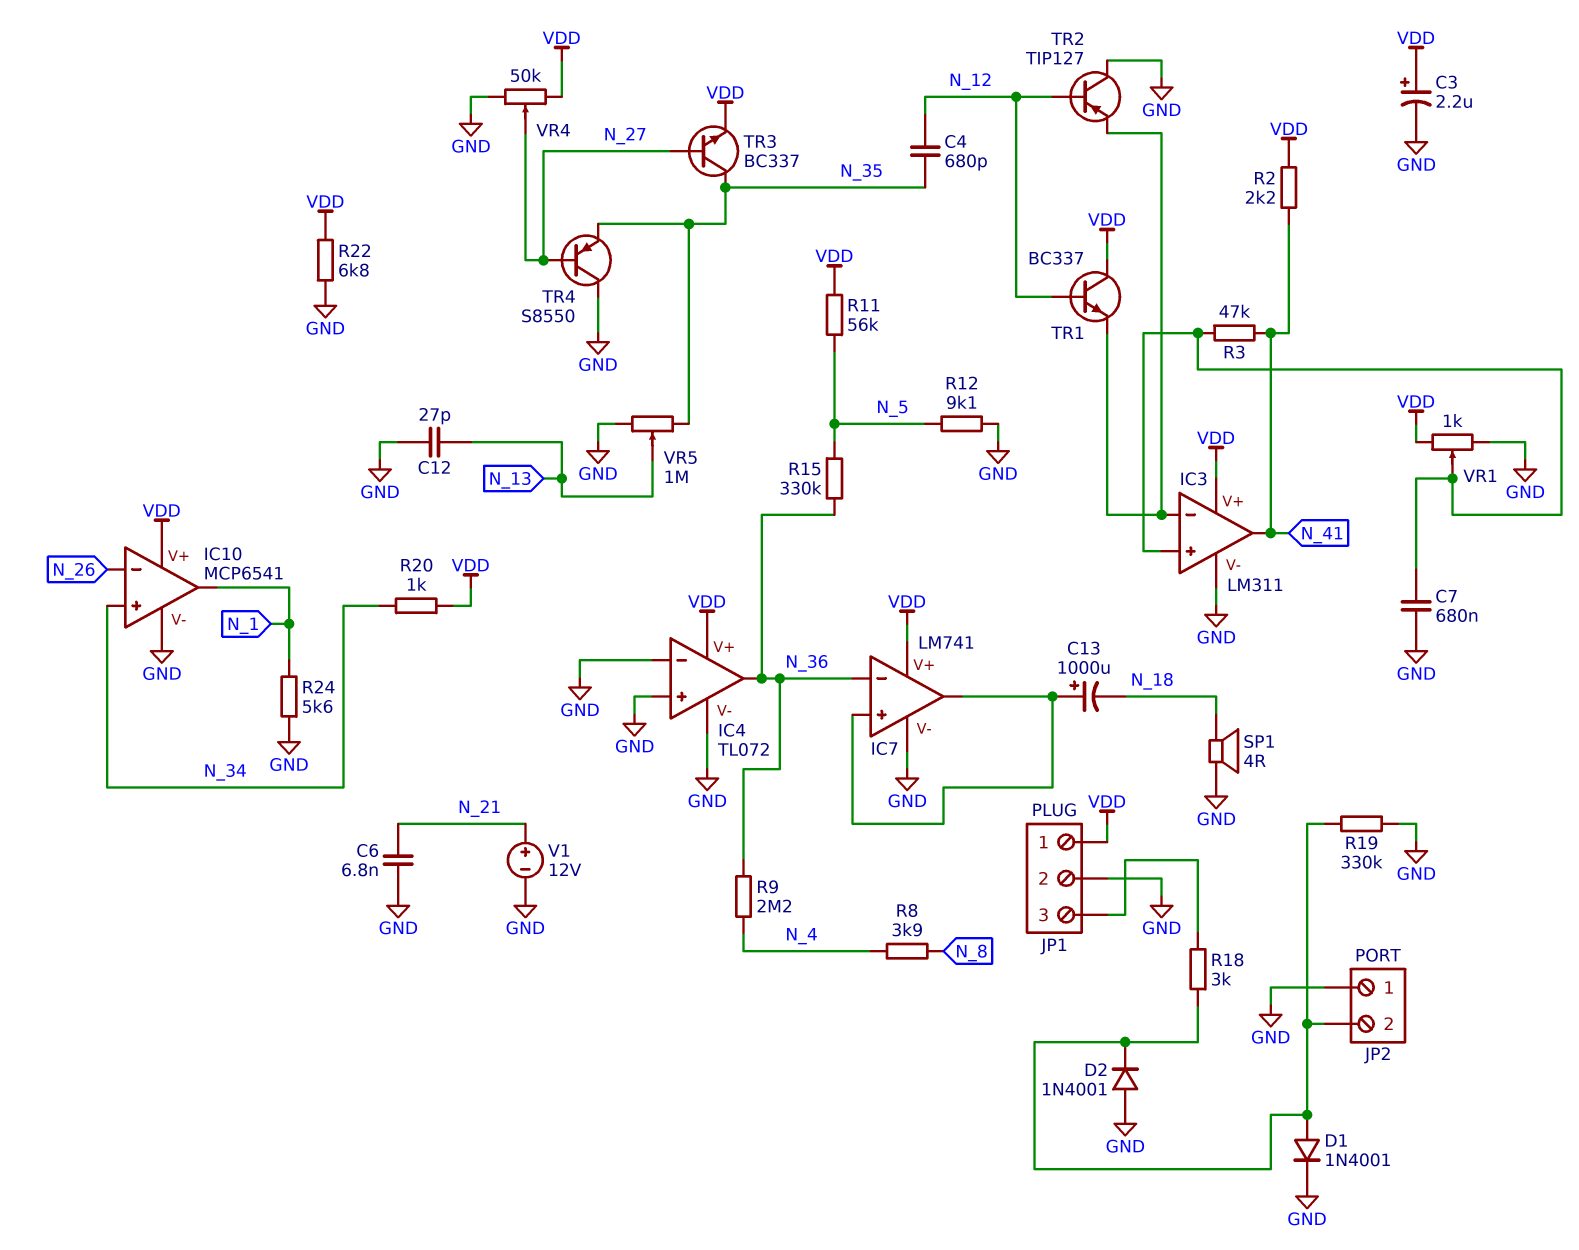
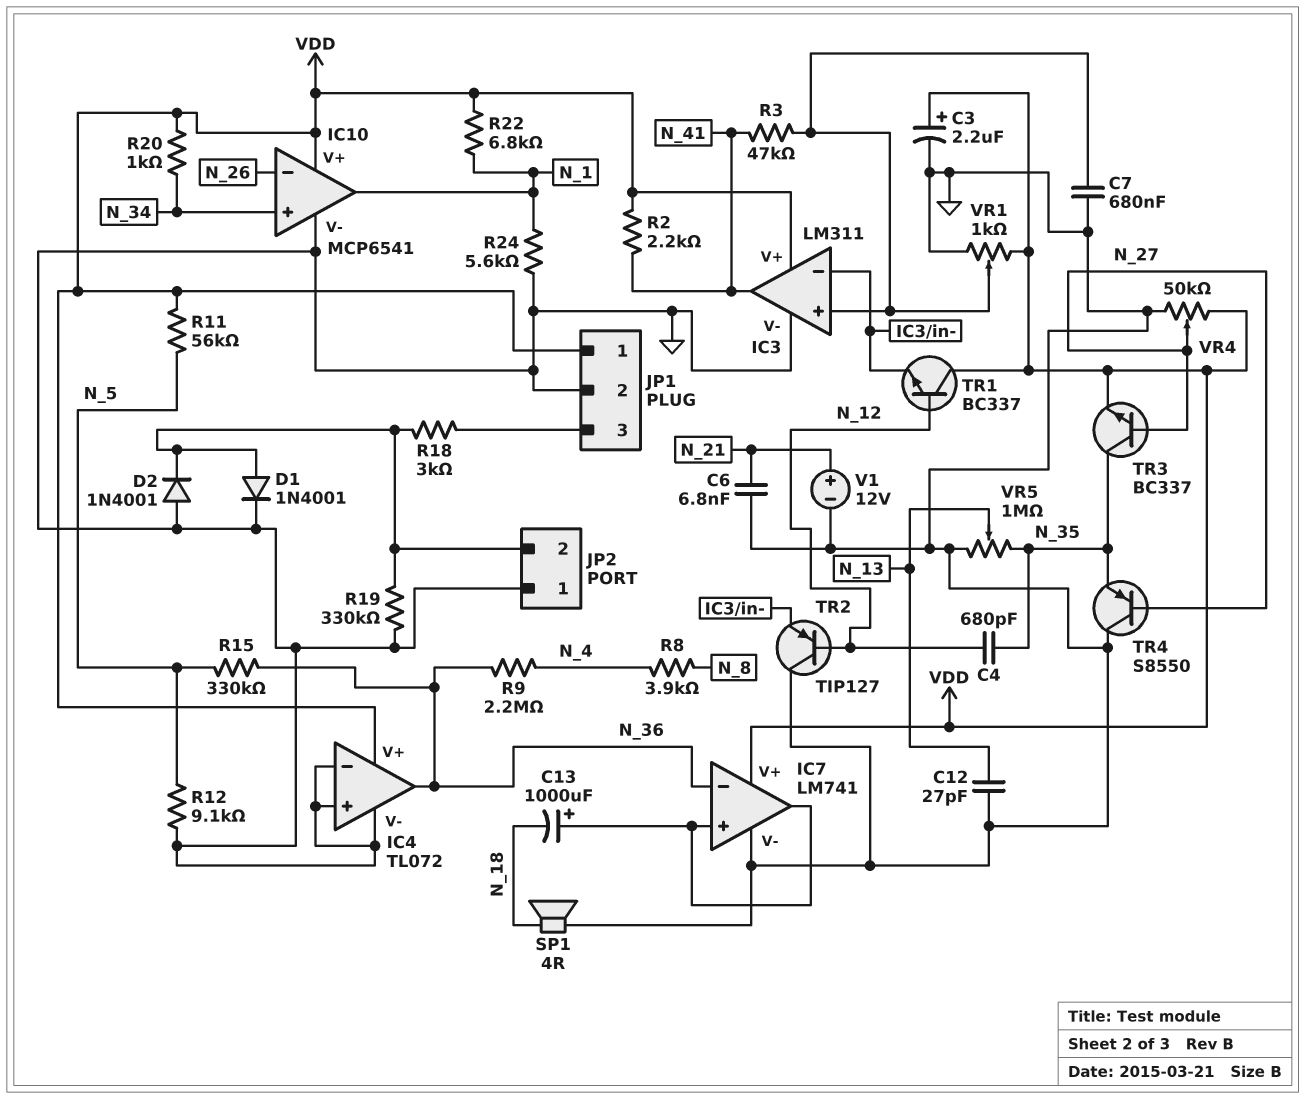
R22: 6.8k (GND, VDD) -> 6.8k (N_1, VDD)

